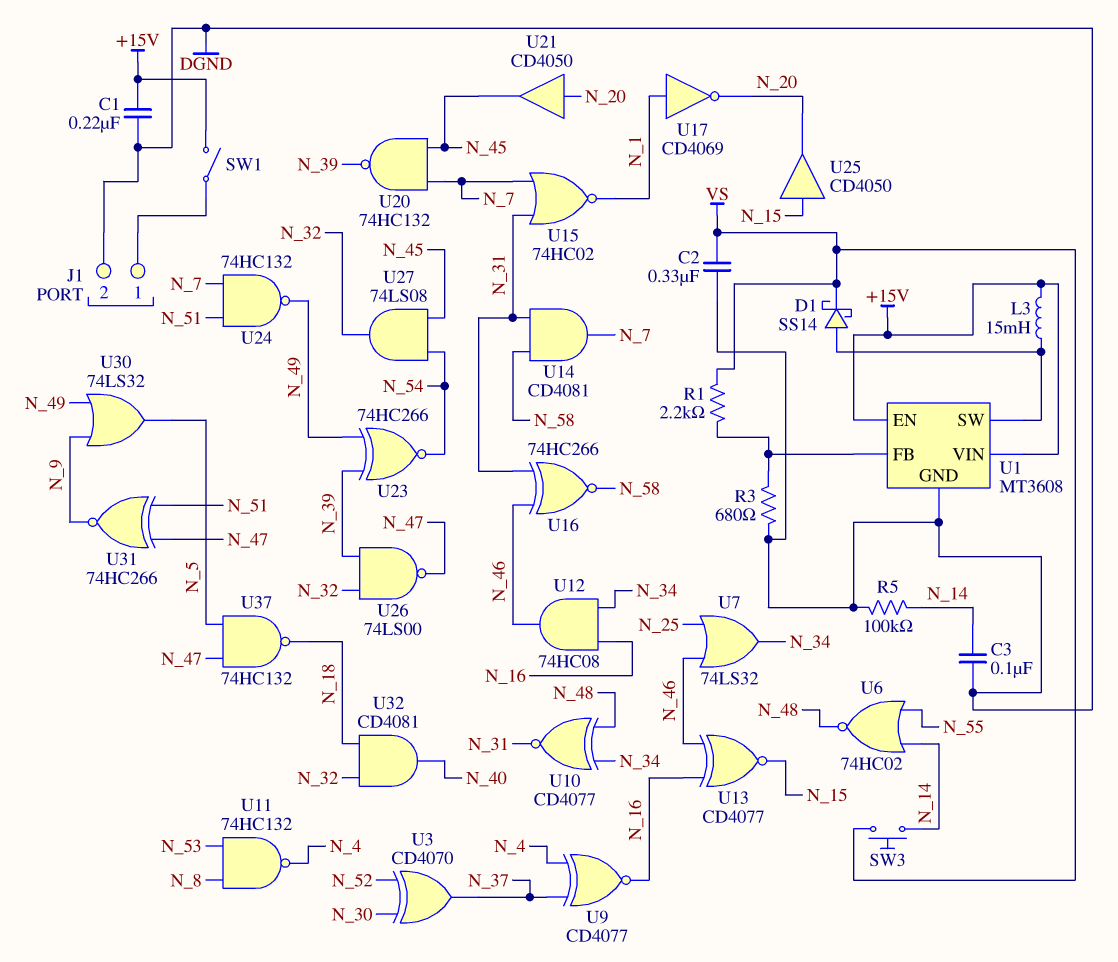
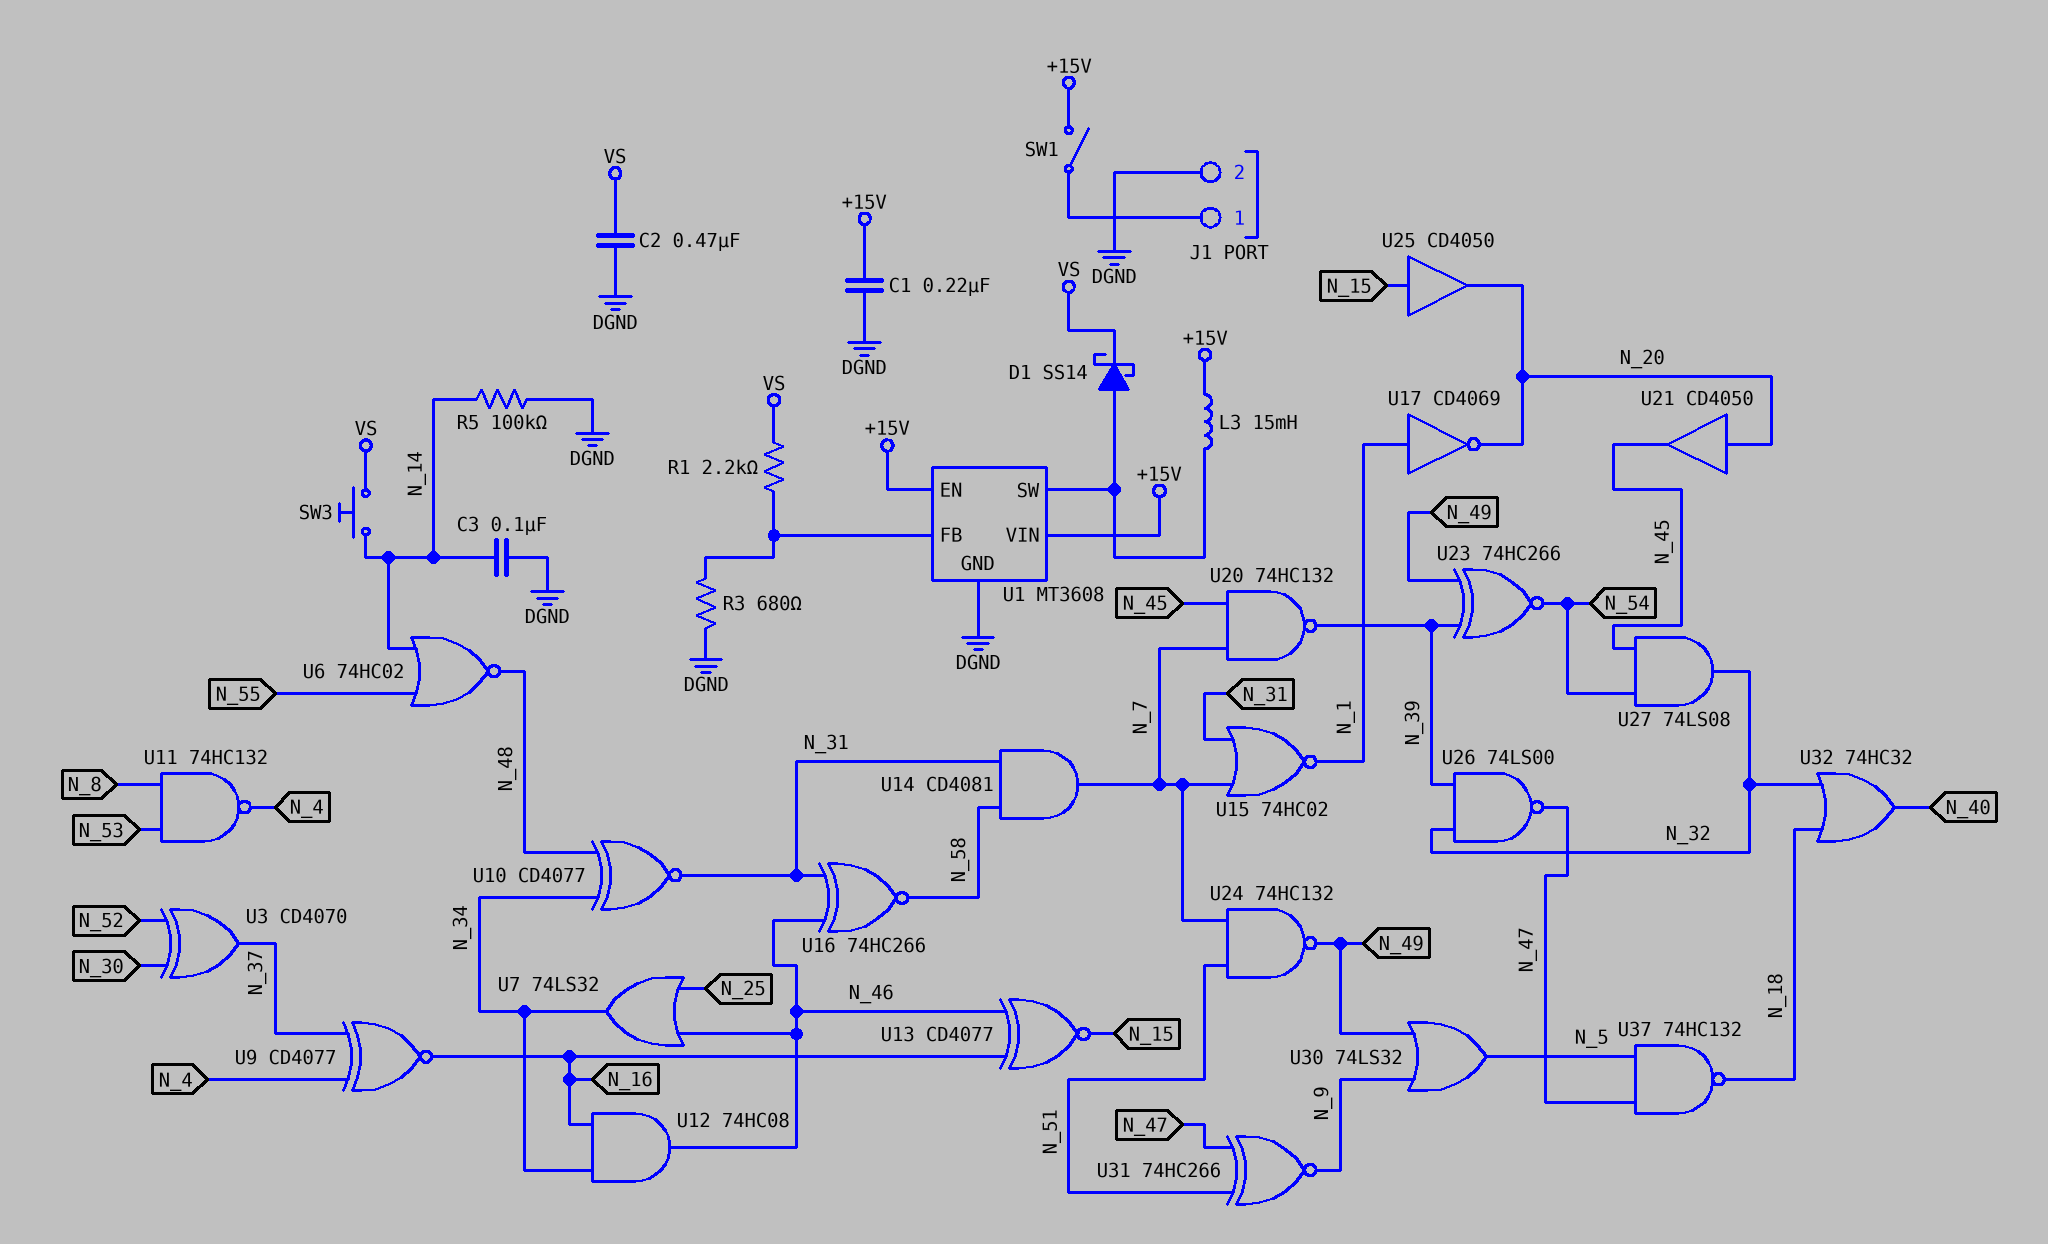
C2: 330nF (DGND, VS) -> 470nF (DGND, VS)
U32: AND CD4081 (in N_18, in N_32, out N_40) -> OR 74HC32 (in N_18, in N_32, out N_40)

